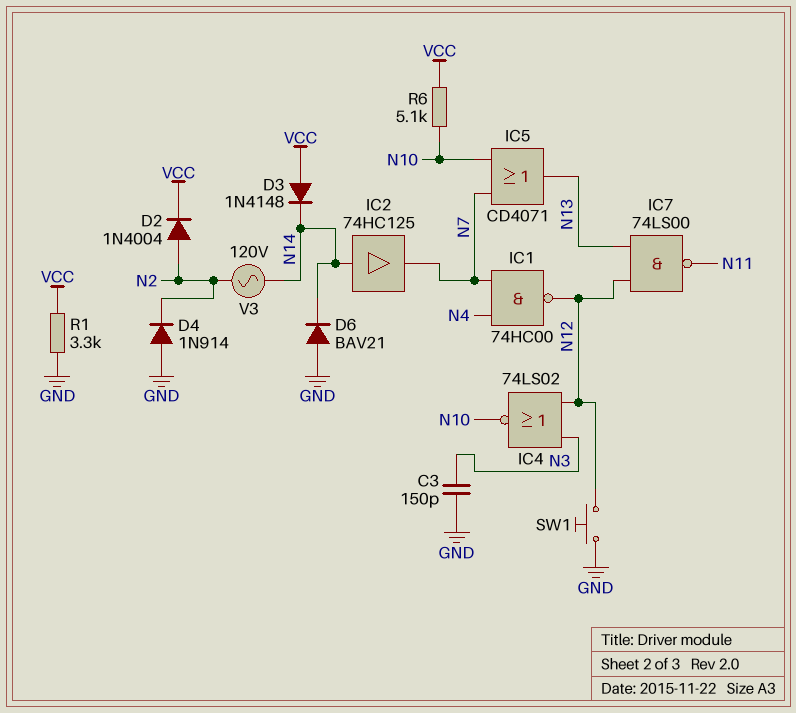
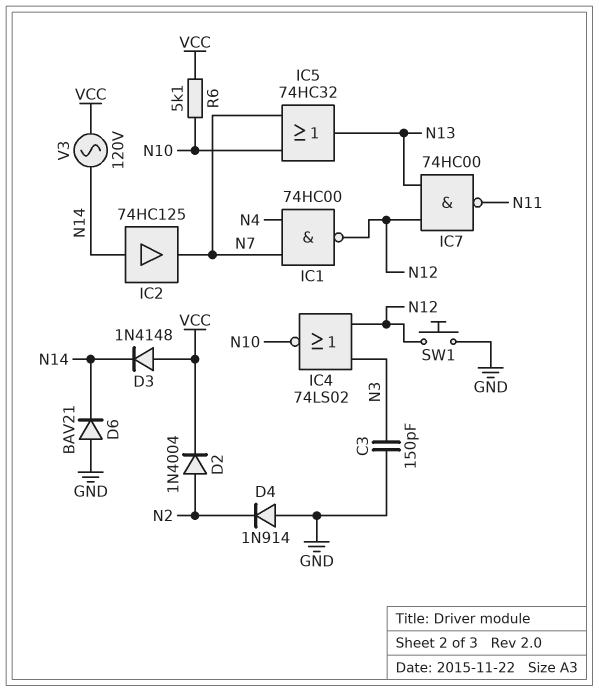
IC5: OR CD4071 (in N7, in N10, out N13) -> OR 74HC32 (in N7, in N10, out N13)
IC7: NAND 74LS00 (in N12, in N13, out N11) -> NAND 74HC00 (in N12, in N13, out N11)
R1: 3.3k (GND, VCC) -> none
V3: AC 120V (N2, N14) -> AC 120V (N14, VCC)

